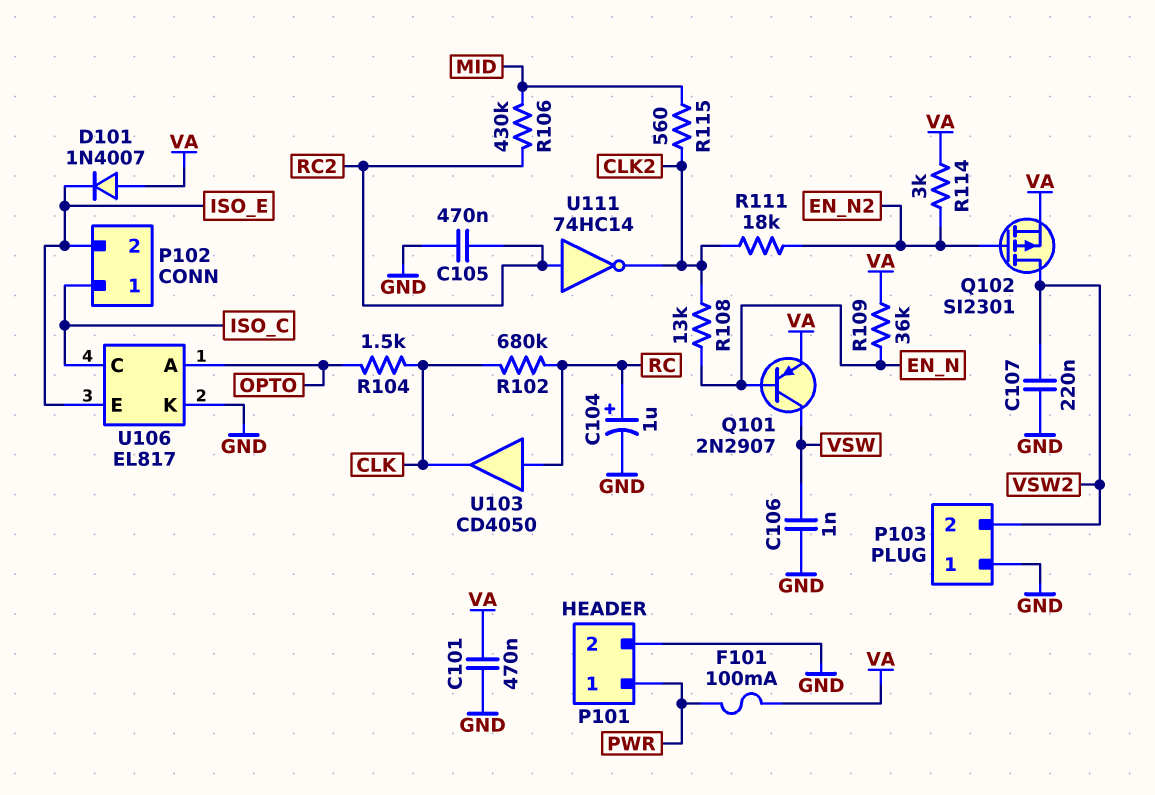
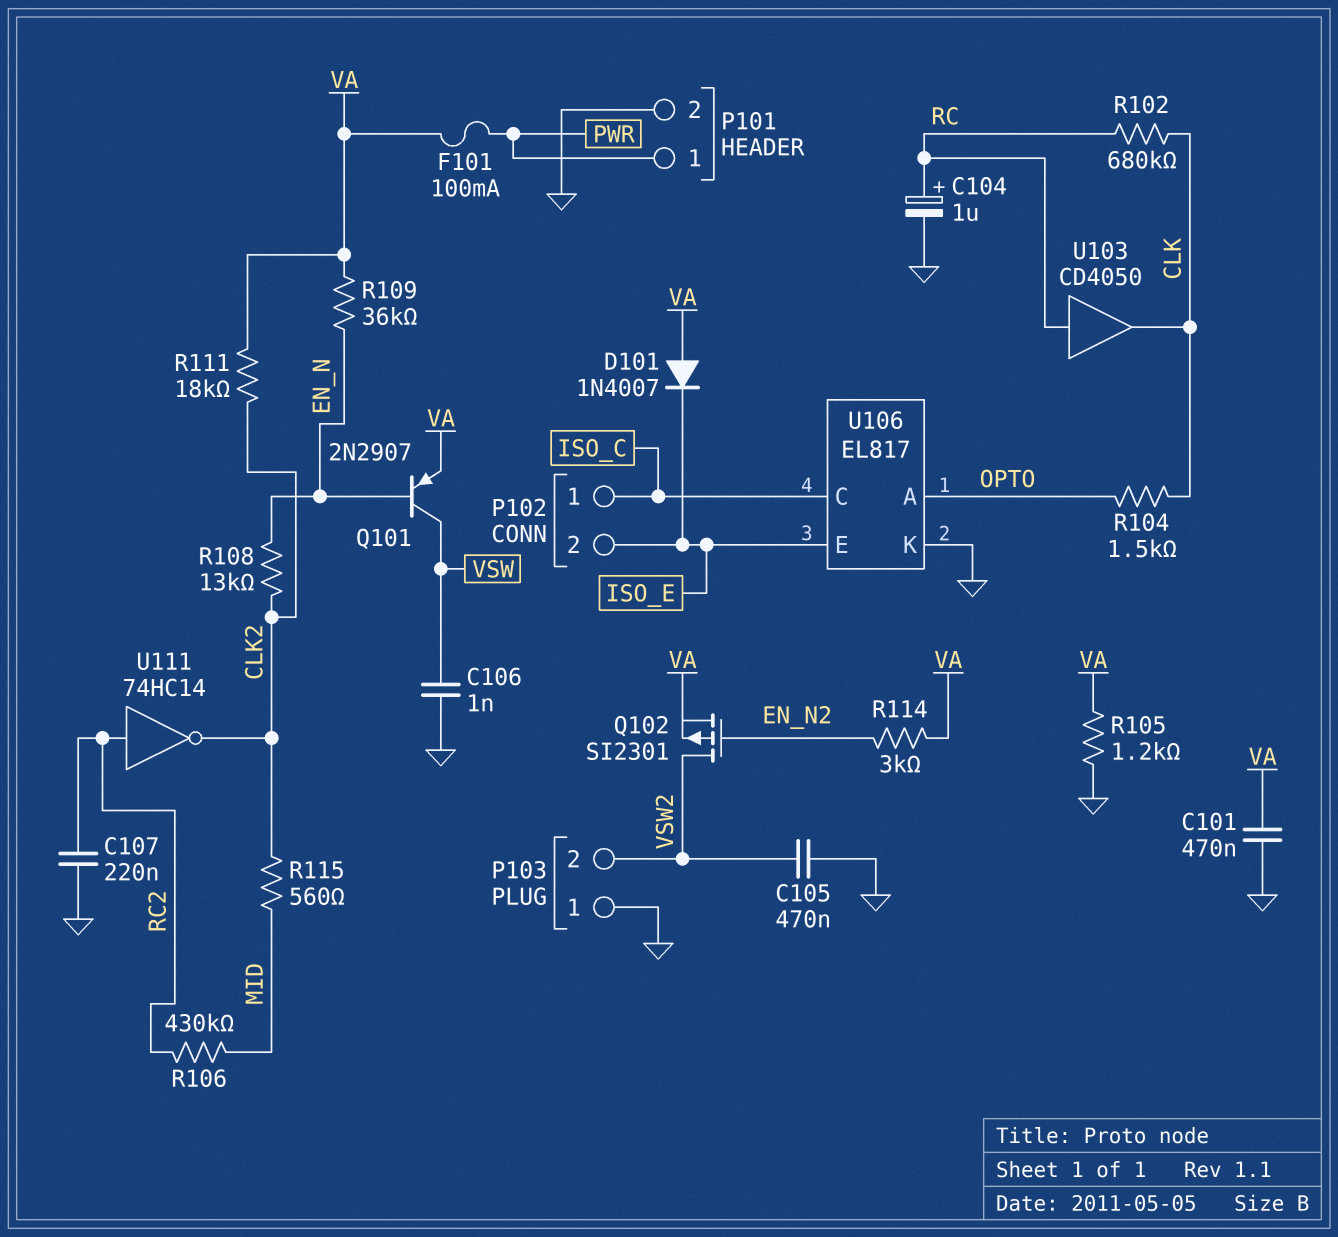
C105: 470nF (GND, RC2) -> 470nF (GND, VSW2)
C107: 220nF (GND, VSW2) -> 220nF (GND, RC2)
R105: none -> 1.2k (GND, VA)
R111: 18k (CLK2, EN_N2) -> 18k (CLK2, VA)

